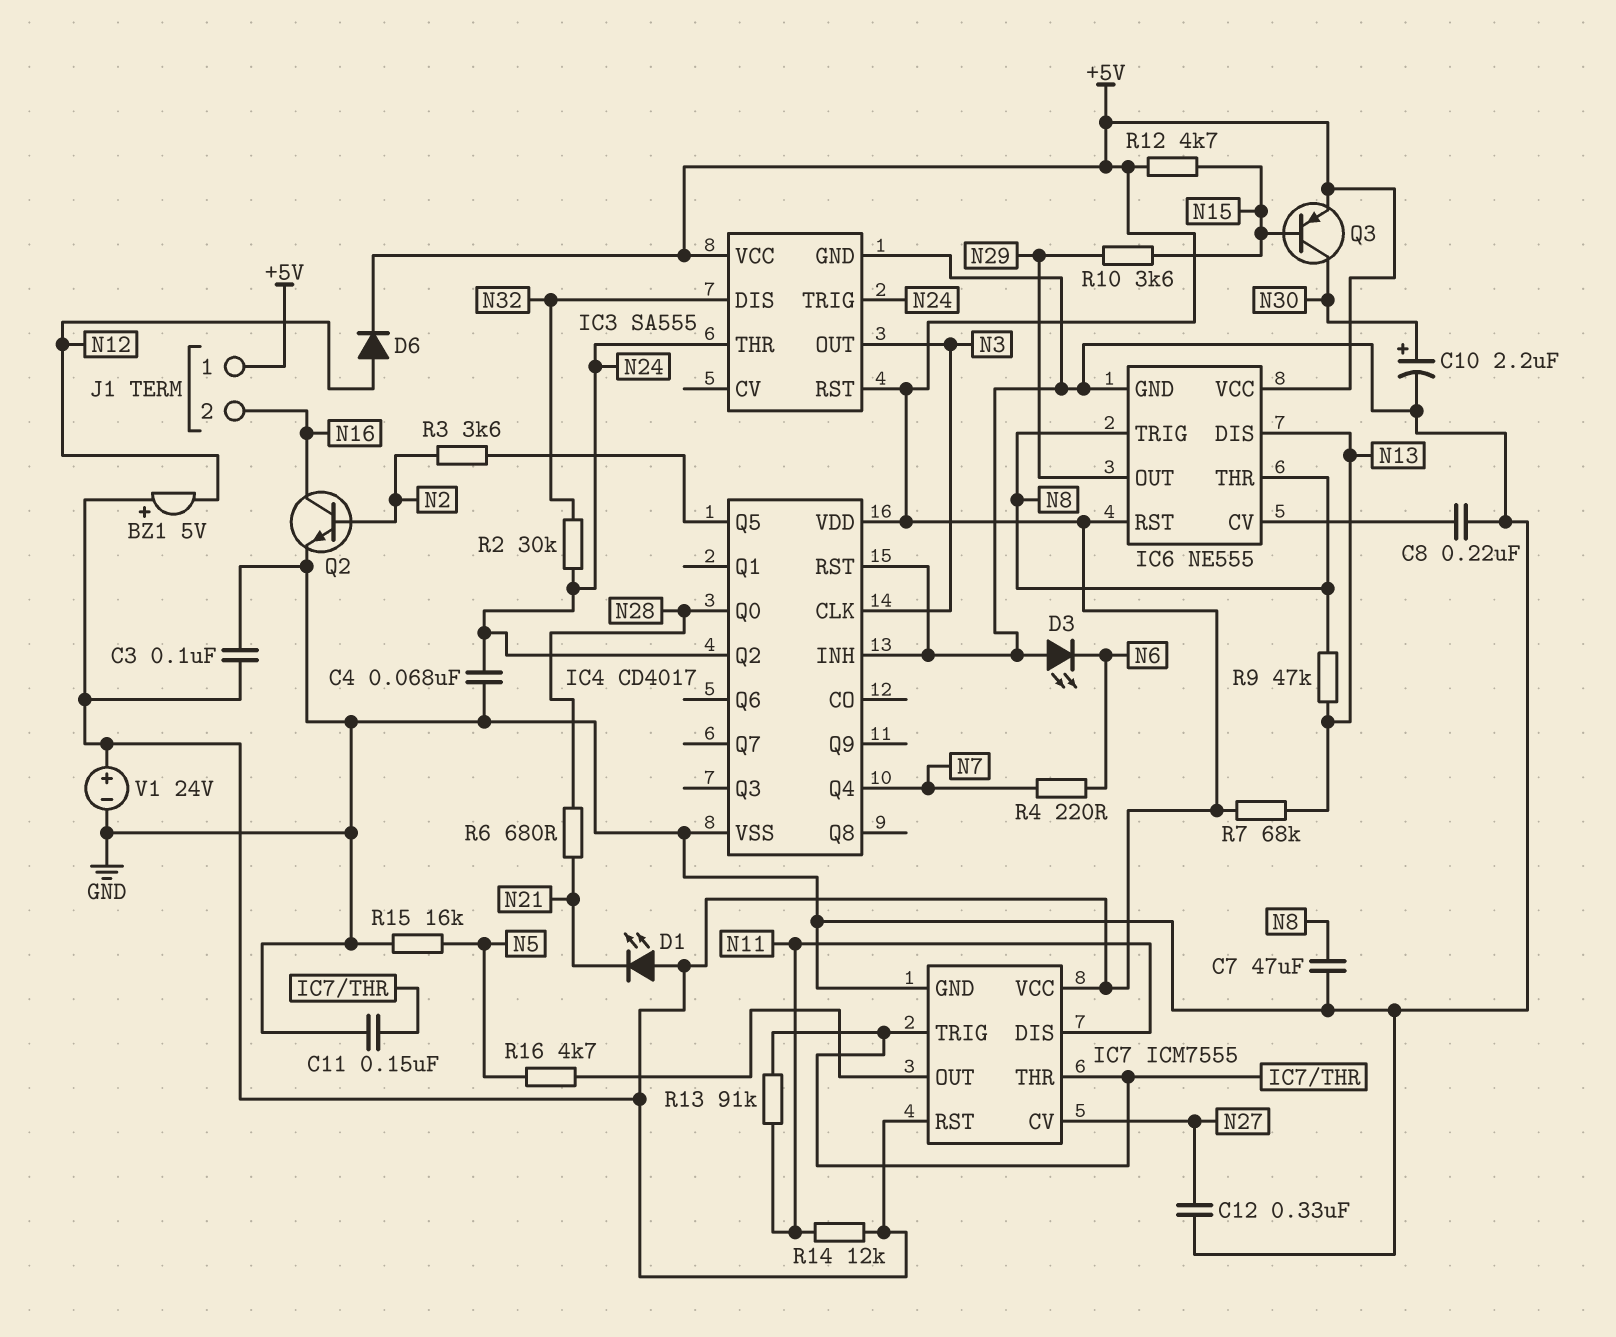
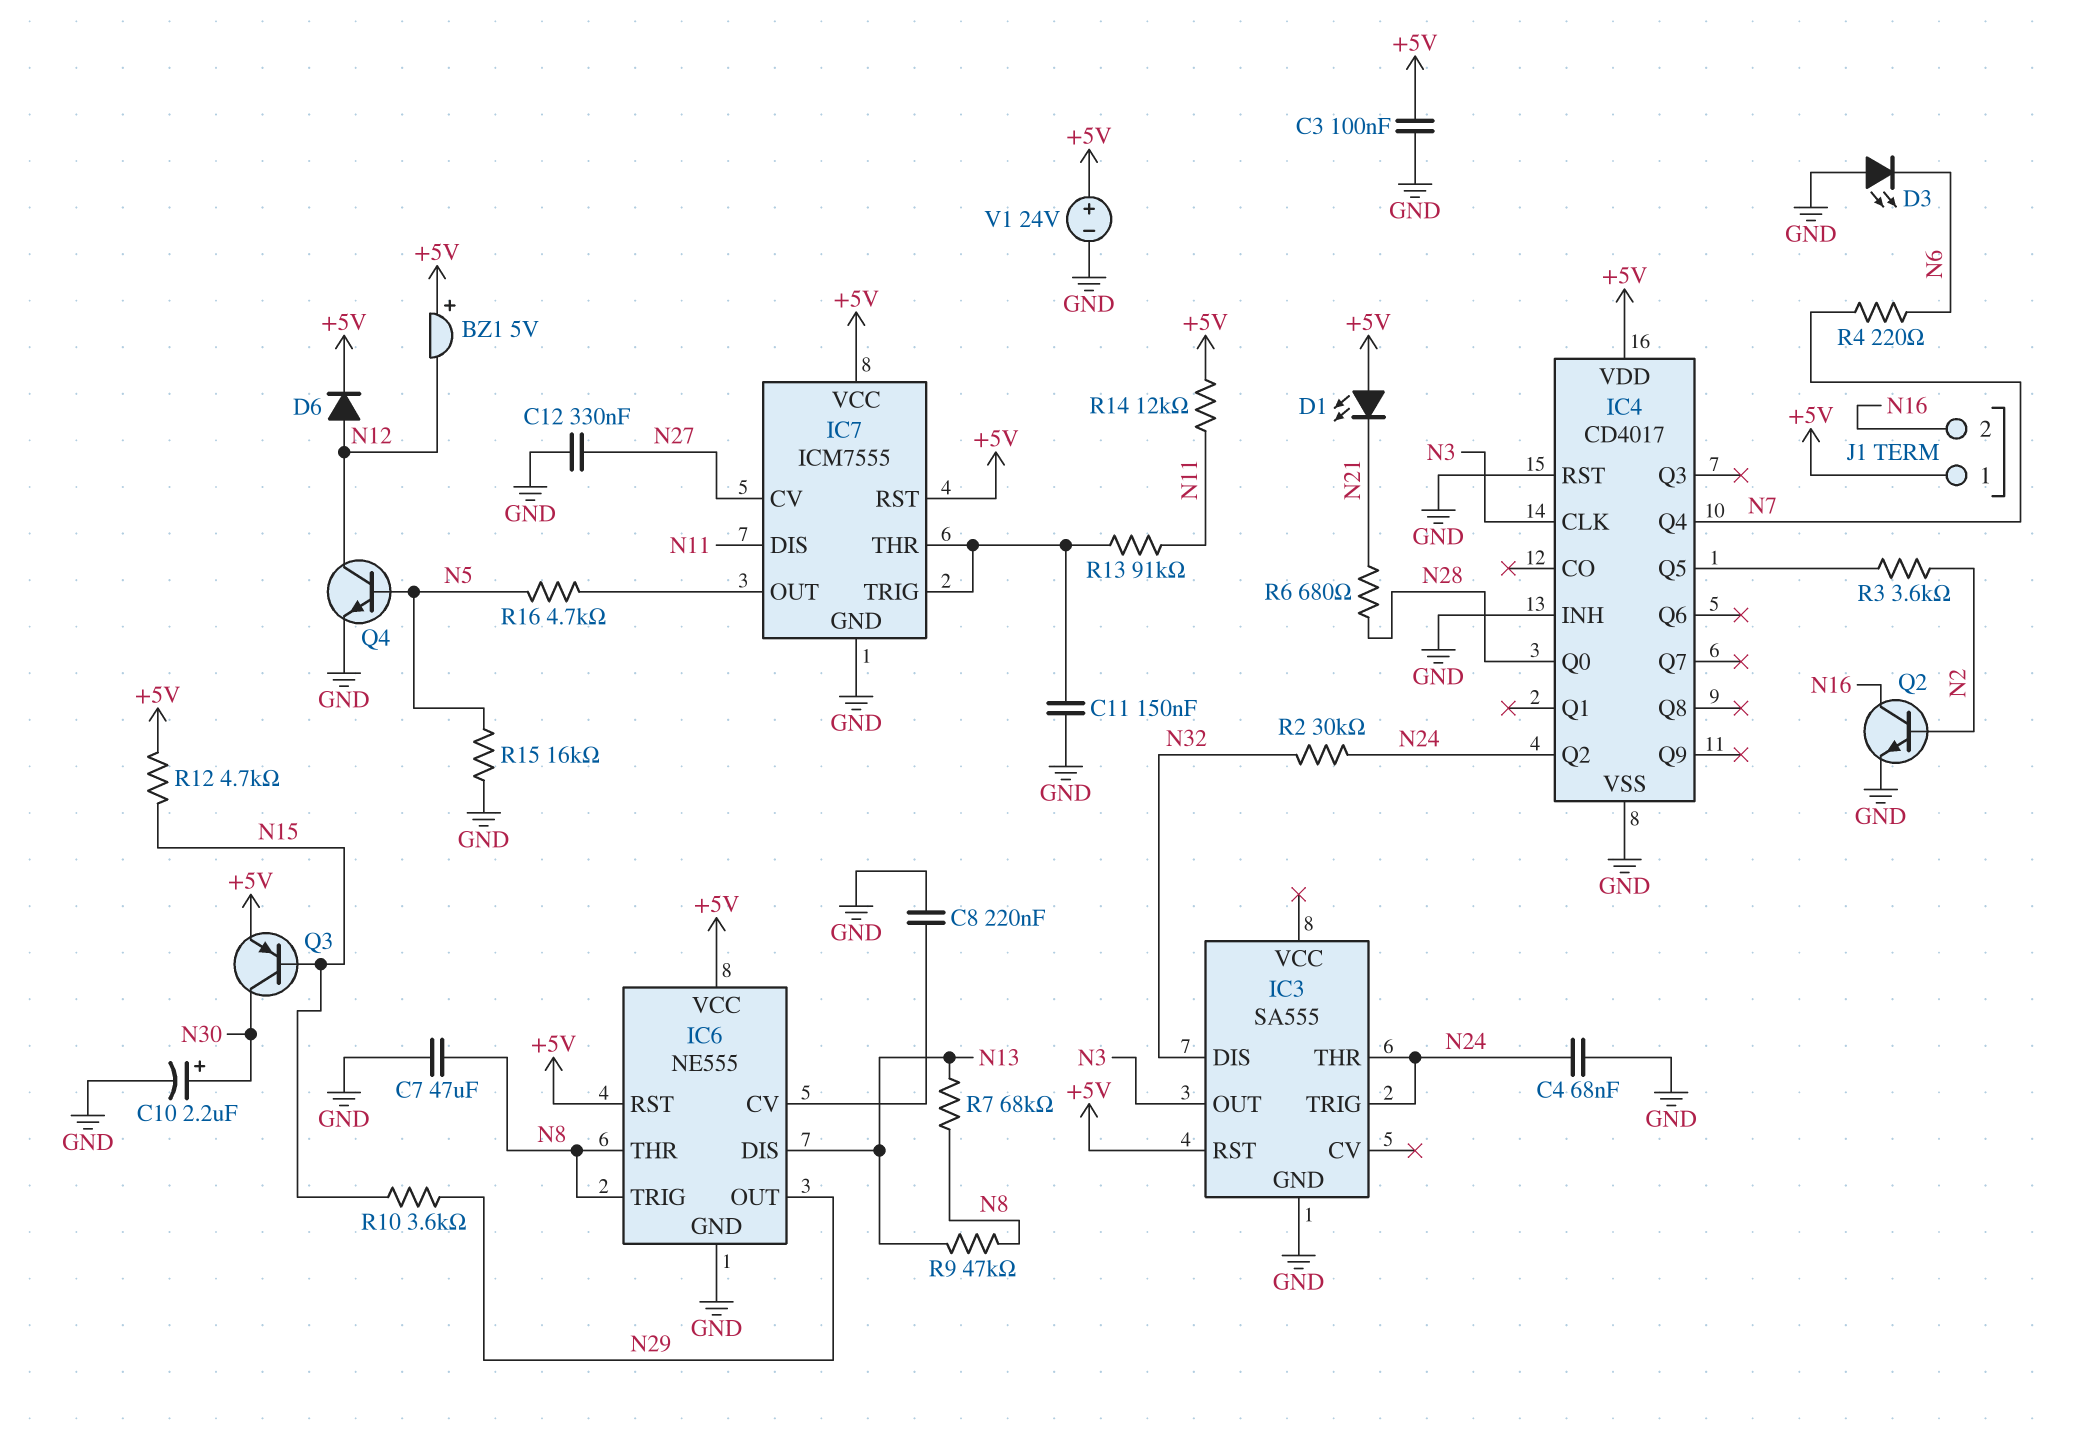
IC3 pin VCC: +5V -> none
Q4: none -> NPN (B N5, C N12, E GND)
R7: 68k (+5V, N13) -> 68k (N8, N13)

